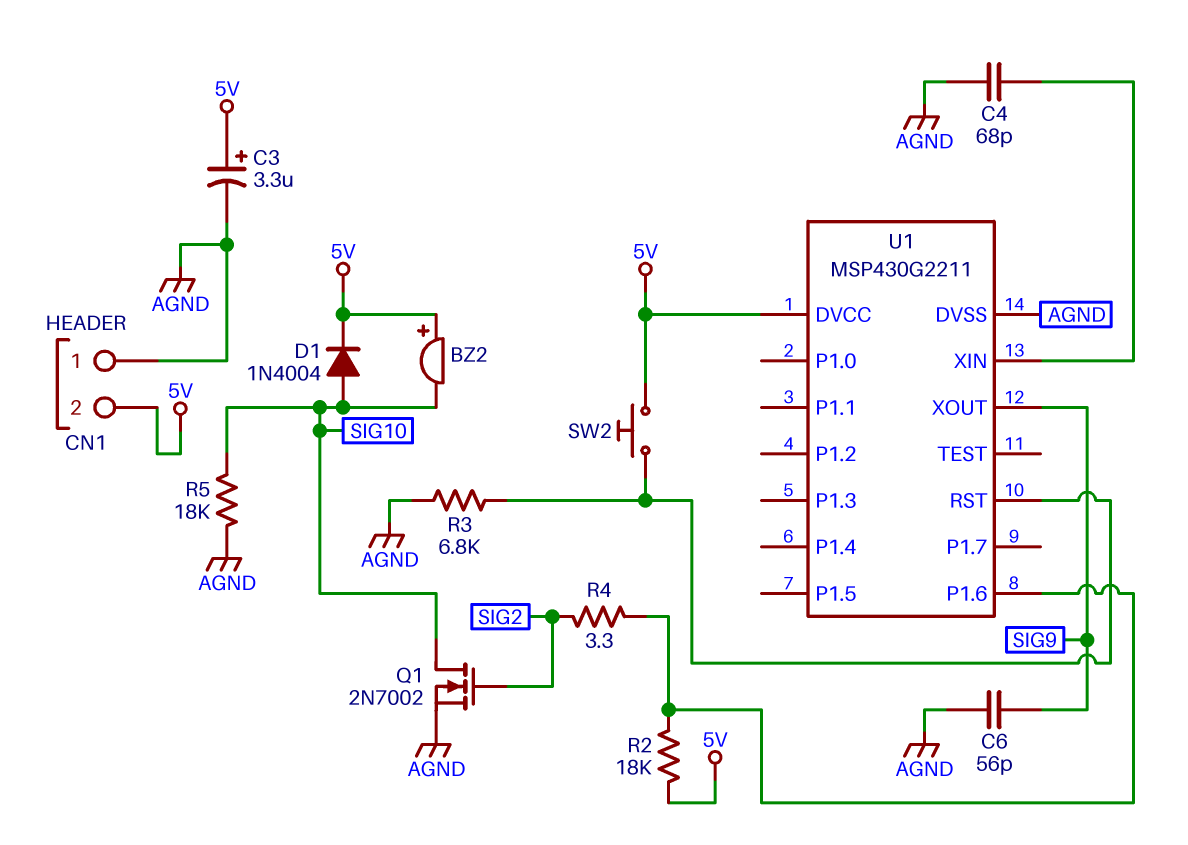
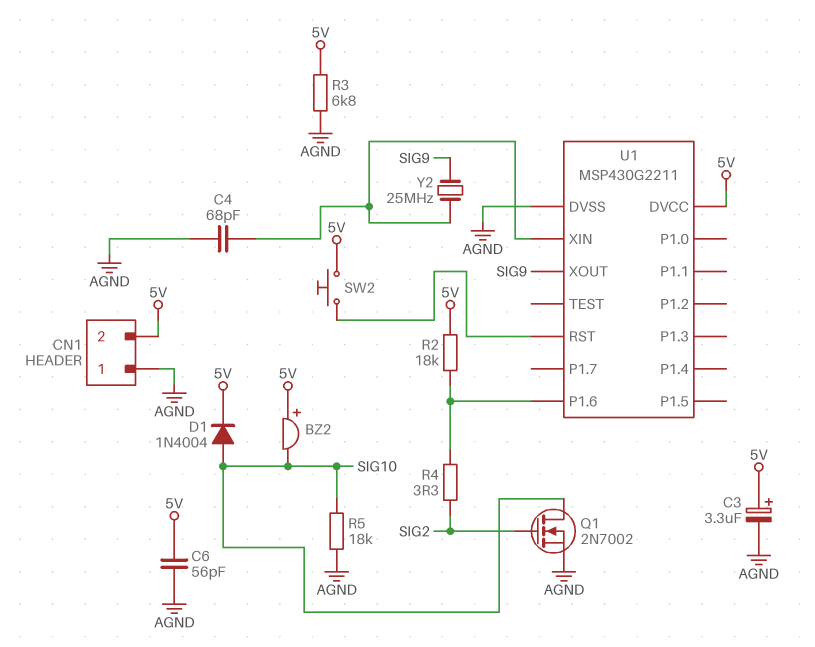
C6: 56pF (AGND, SIG9) -> 56pF (5V, AGND)
R3: 6.8k (AGND, U1/RST) -> 6.8k (5V, AGND)
Y2: none -> 25MHz (SIG9, U1/XIN)

